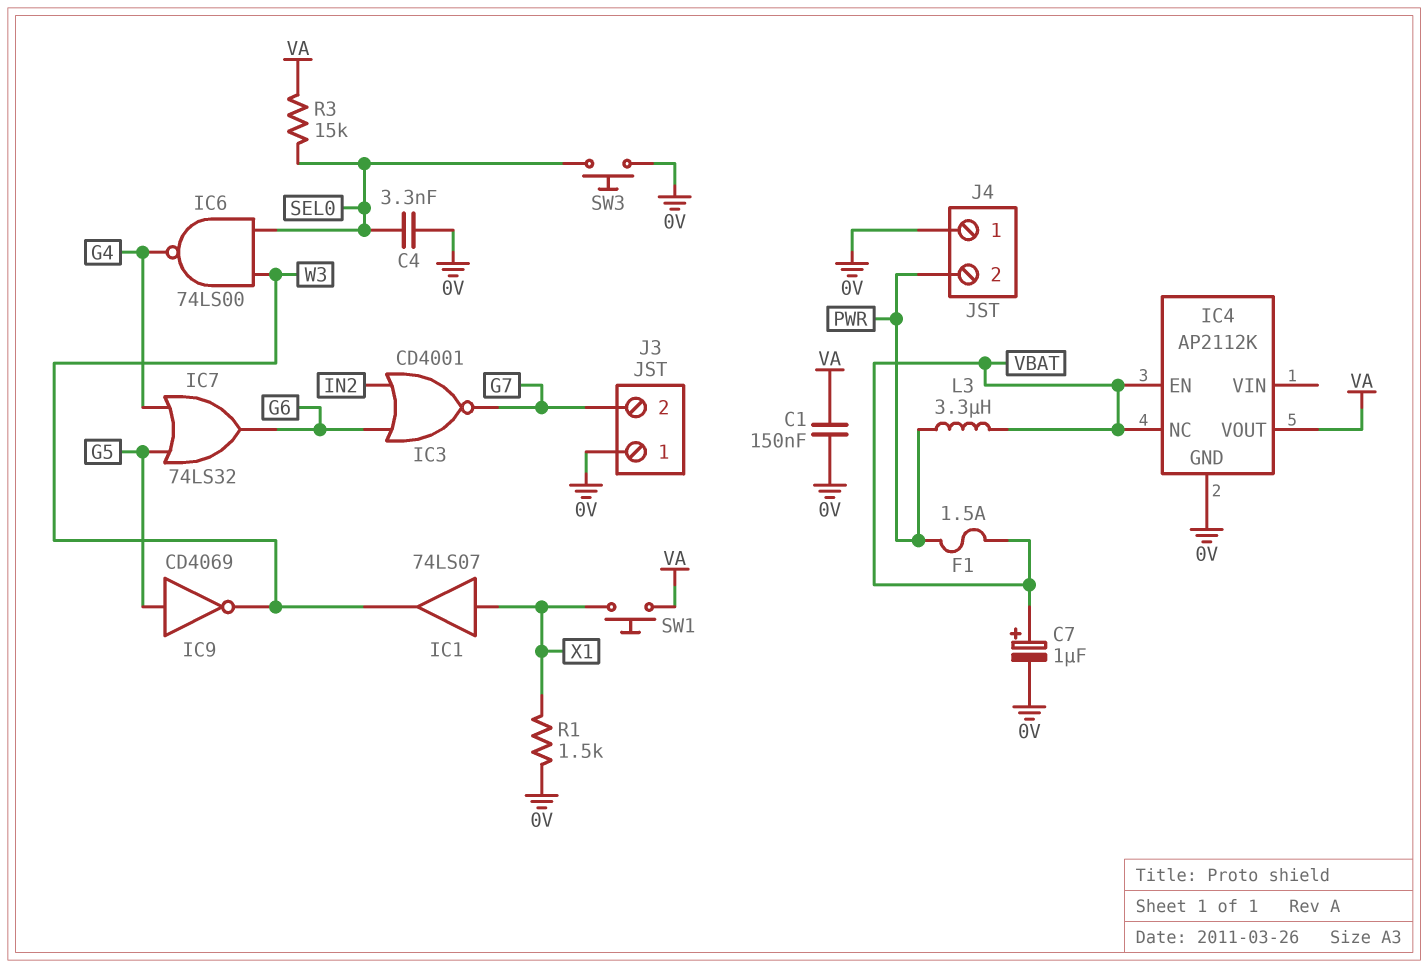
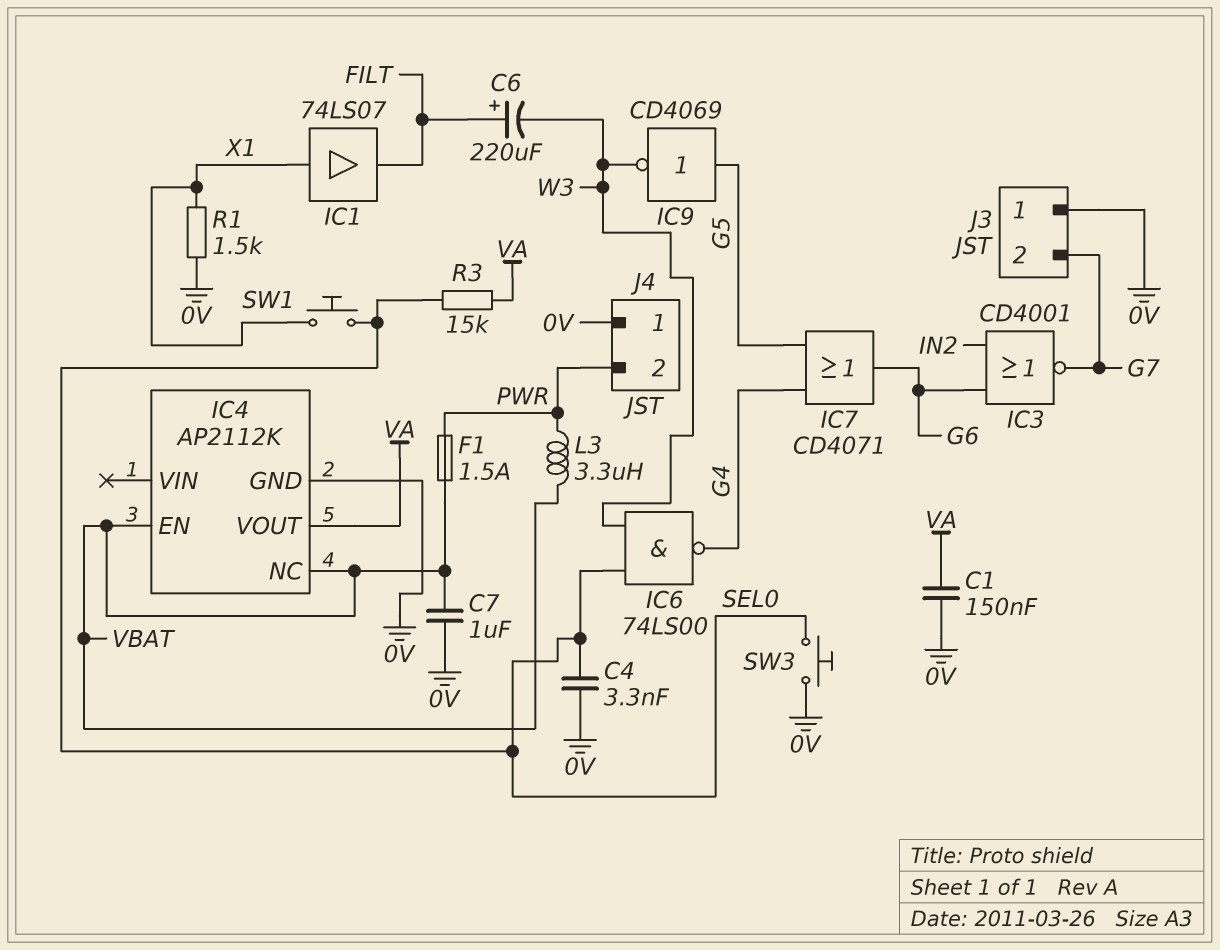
C6: none -> 220uF (plus FILT, minus W3)
C7: 1uF (plus VBAT, minus 0V) -> 1uF (0V, VBAT)
IC1: buffer 74LS07 (in X1, out W3) -> buffer 74LS07 (in X1, out FILT)
IC7: OR 74LS32 (in G4, in G5, out G6) -> OR CD4071 (in G4, in G5, out G6)
SW1: button (VA, X1) -> button (SEL0, X1)

